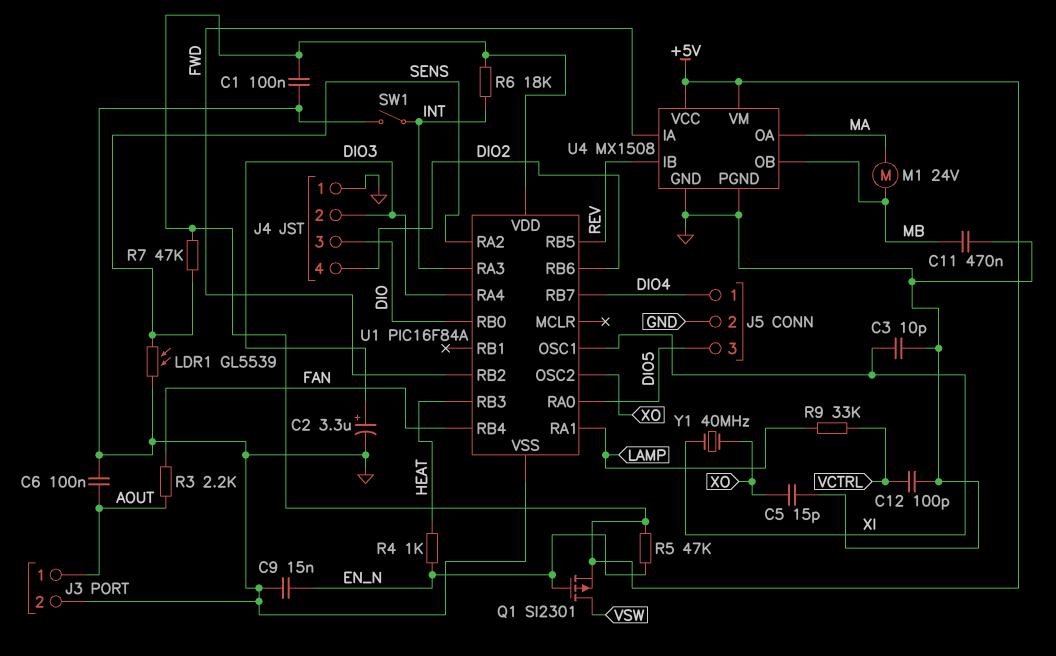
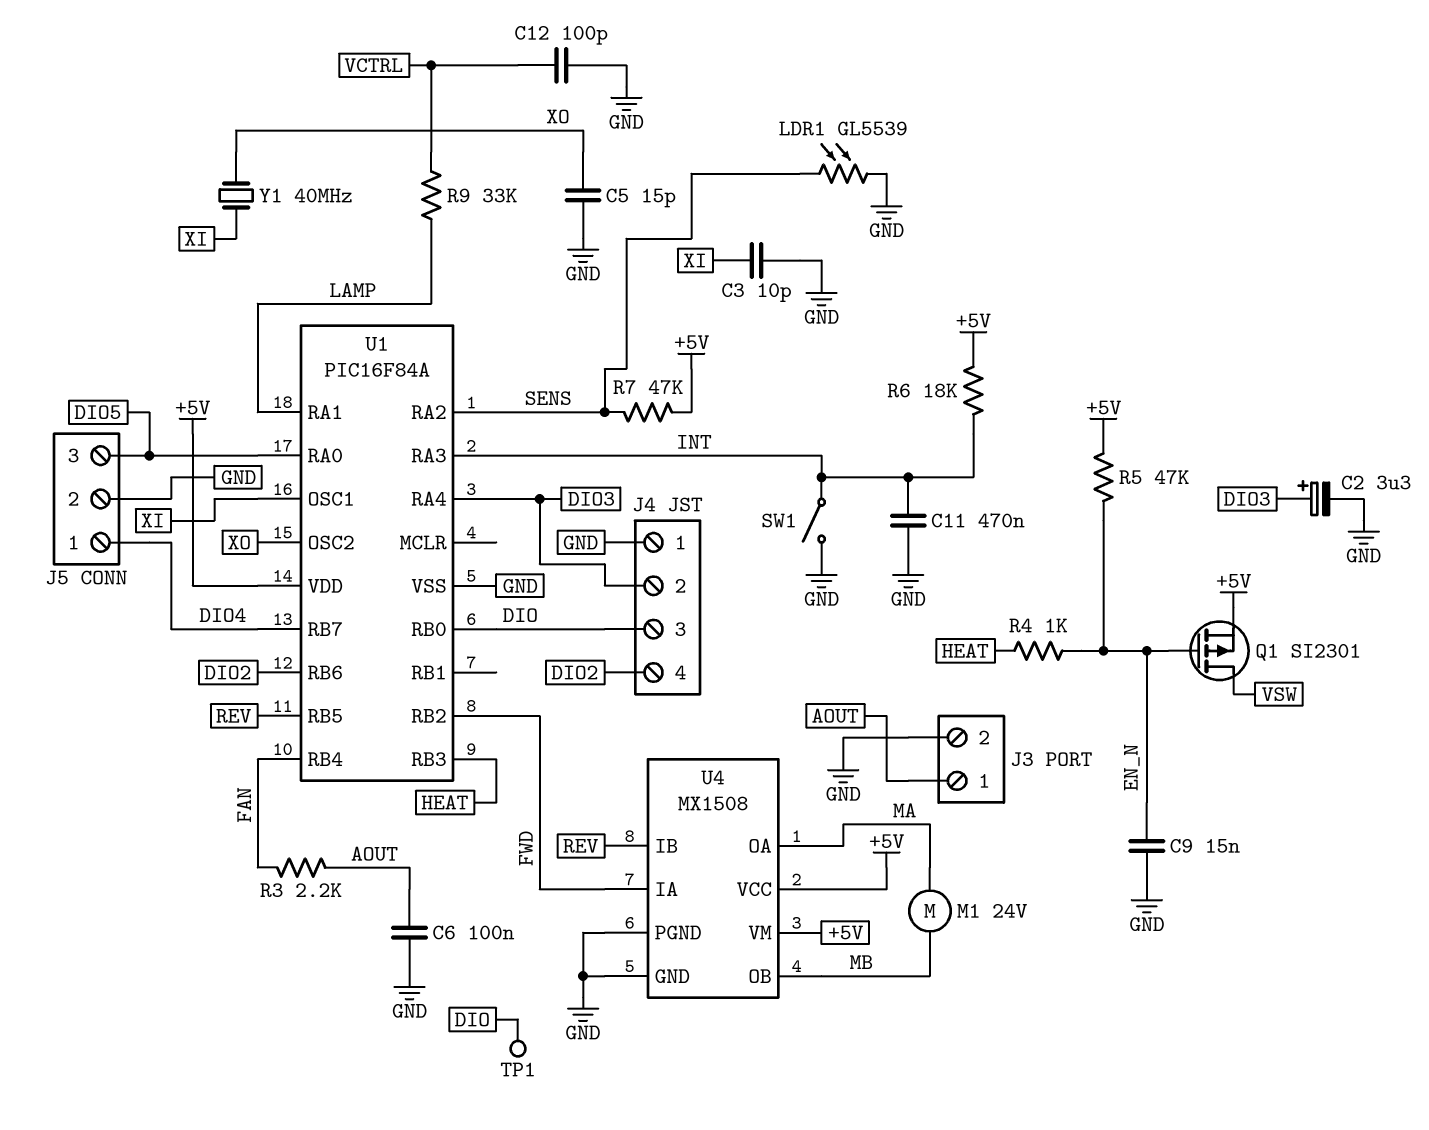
C1: 100nF (+5V, GND) -> none
C11: 470nF (GND, MB) -> 470nF (GND, INT)
TP1: none -> test point (DIO)

